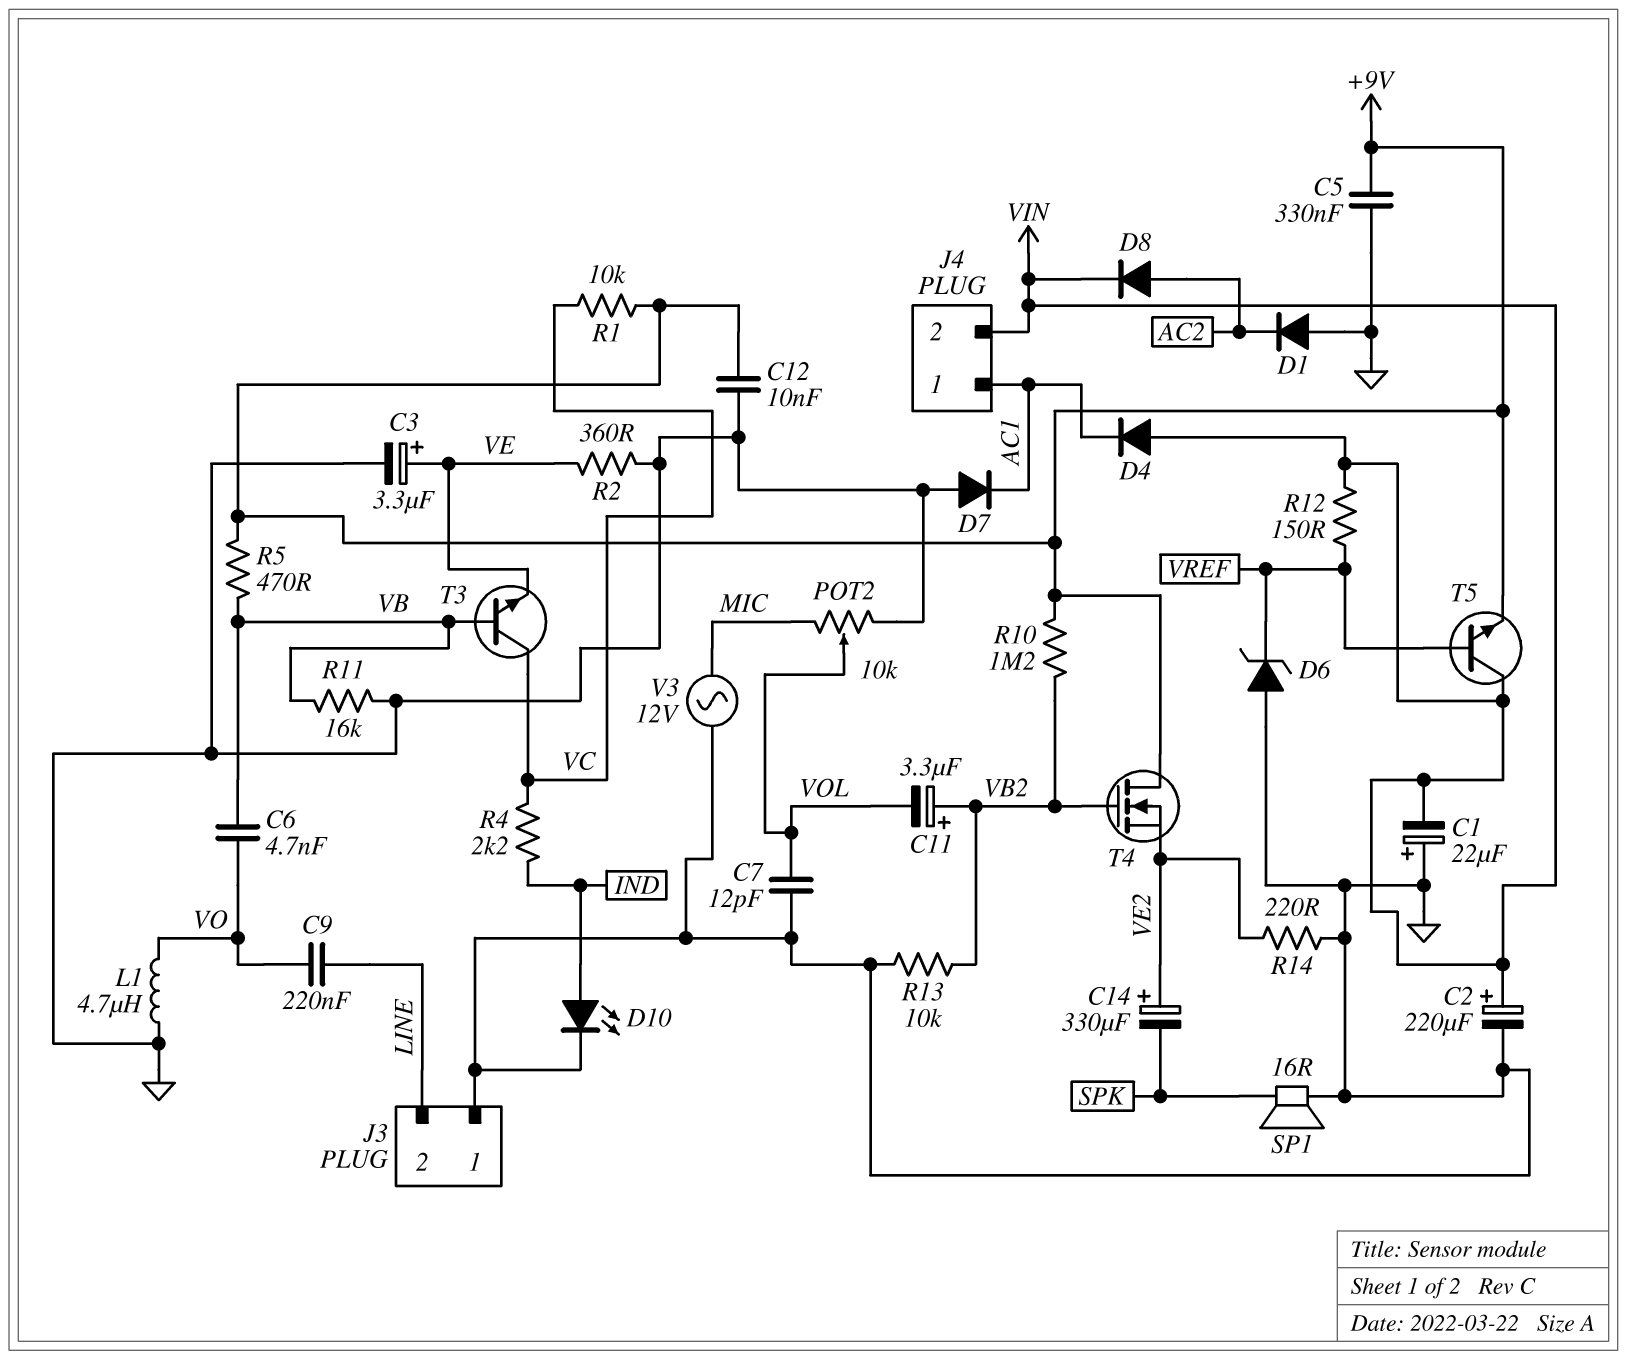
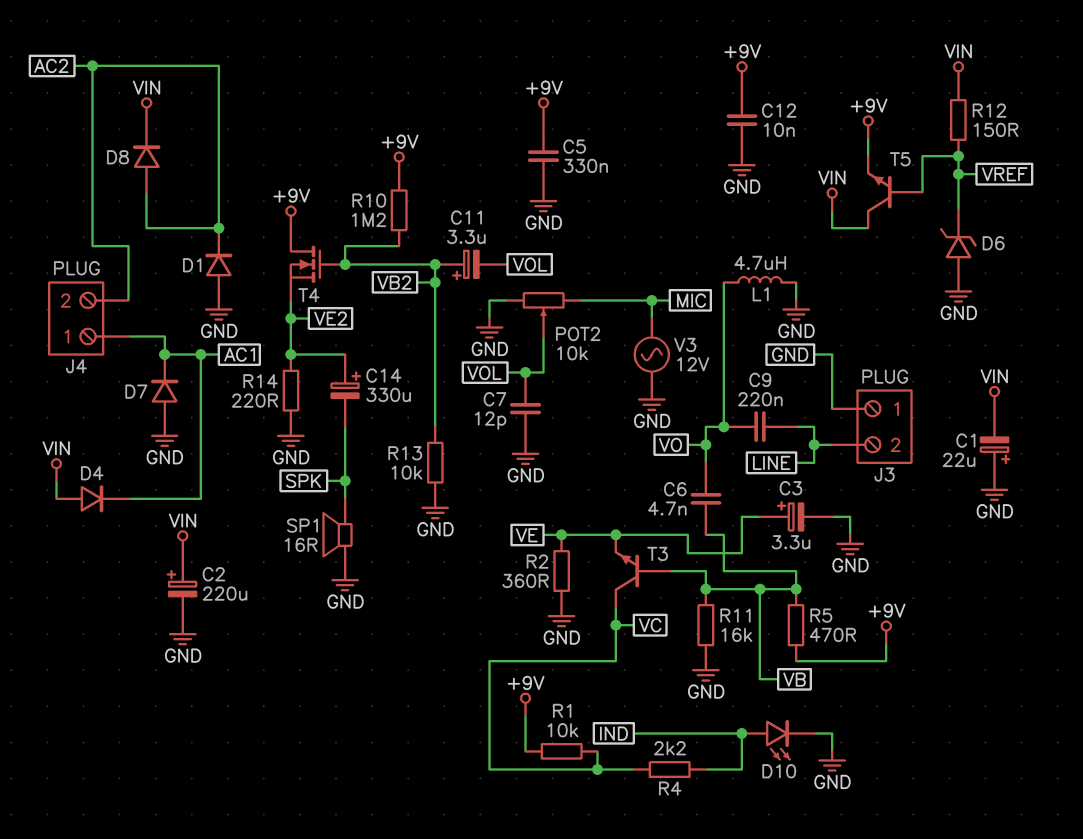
J4 pin 2: VIN -> AC2

